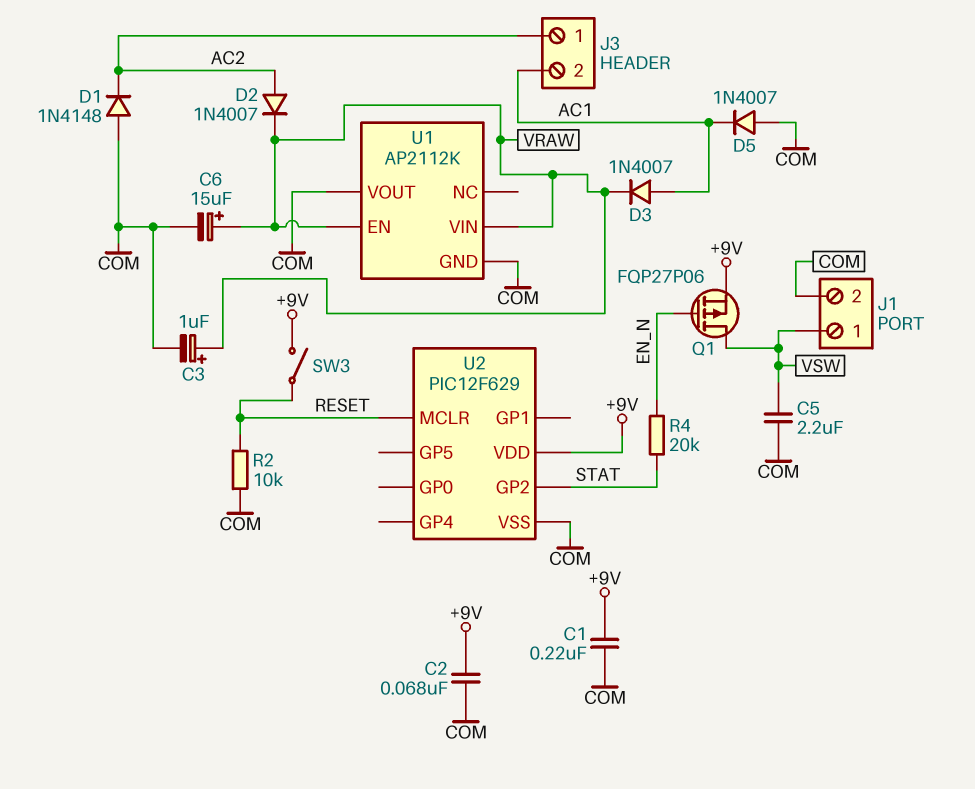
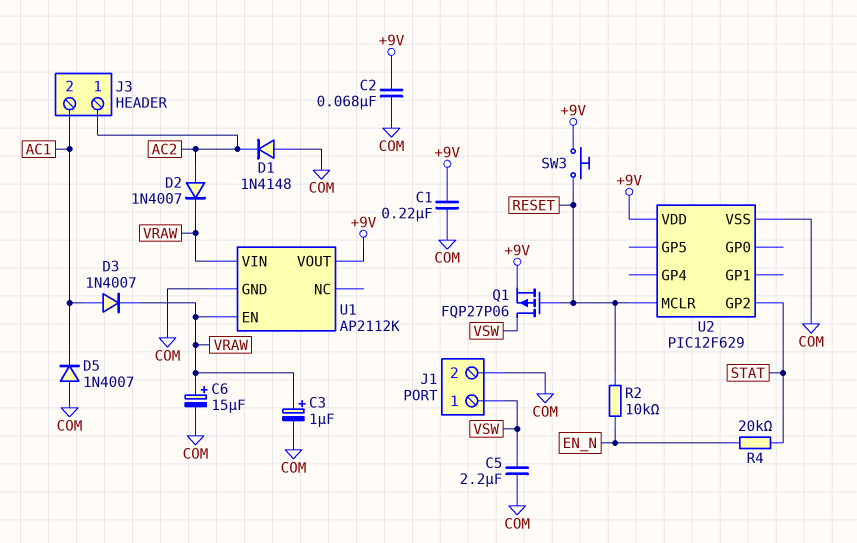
Q1: PMOS FQP27P06 (G EN_N, D VSW, S +9V) -> PMOS FQP27P06 (G RESET, D VSW, S +9V)
R2: 10k (COM, RESET) -> 10k (EN_N, RESET)
SW3: switch (+9V, RESET) -> button (+9V, RESET)
U1 pin VOUT: COM -> +9V

